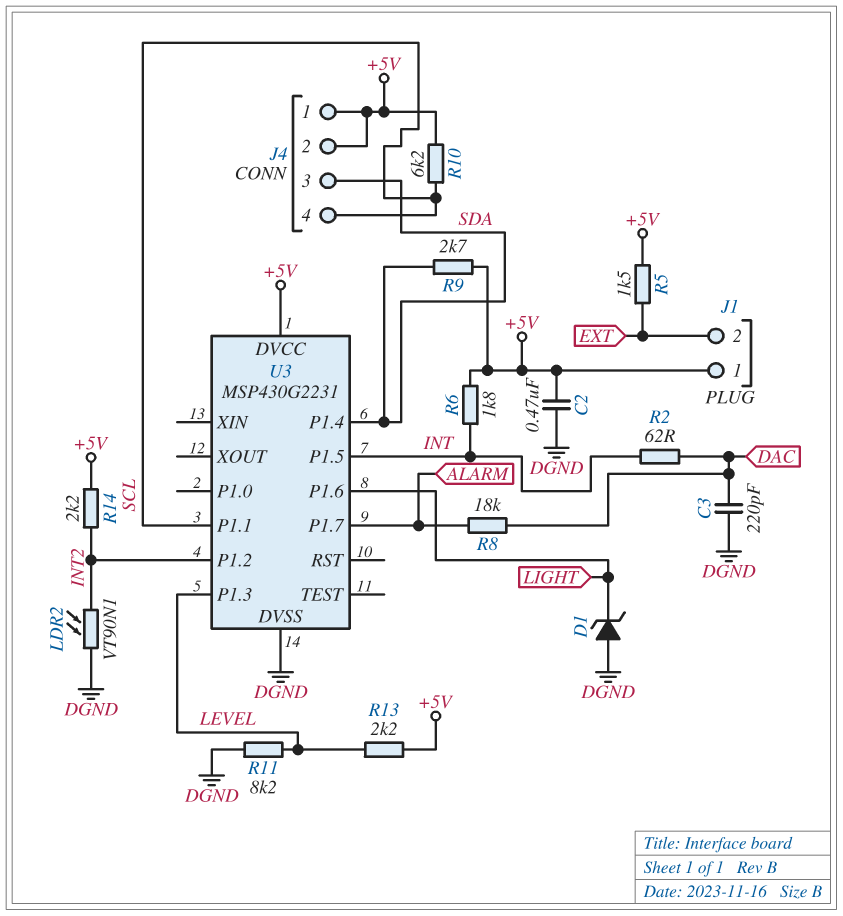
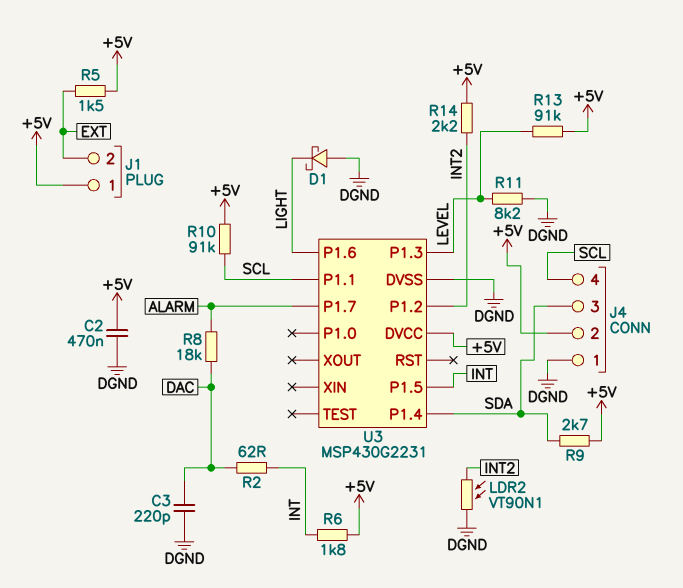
D1: zener (A DGND, K LIGHT) -> schottky (A DGND, K LIGHT)
J4 pin 1: +5V -> DGND
R10: 6.2k (+5V, SCL) -> 91k (+5V, SCL)
R13: 2.2k (+5V, LEVEL) -> 91k (+5V, LEVEL)

